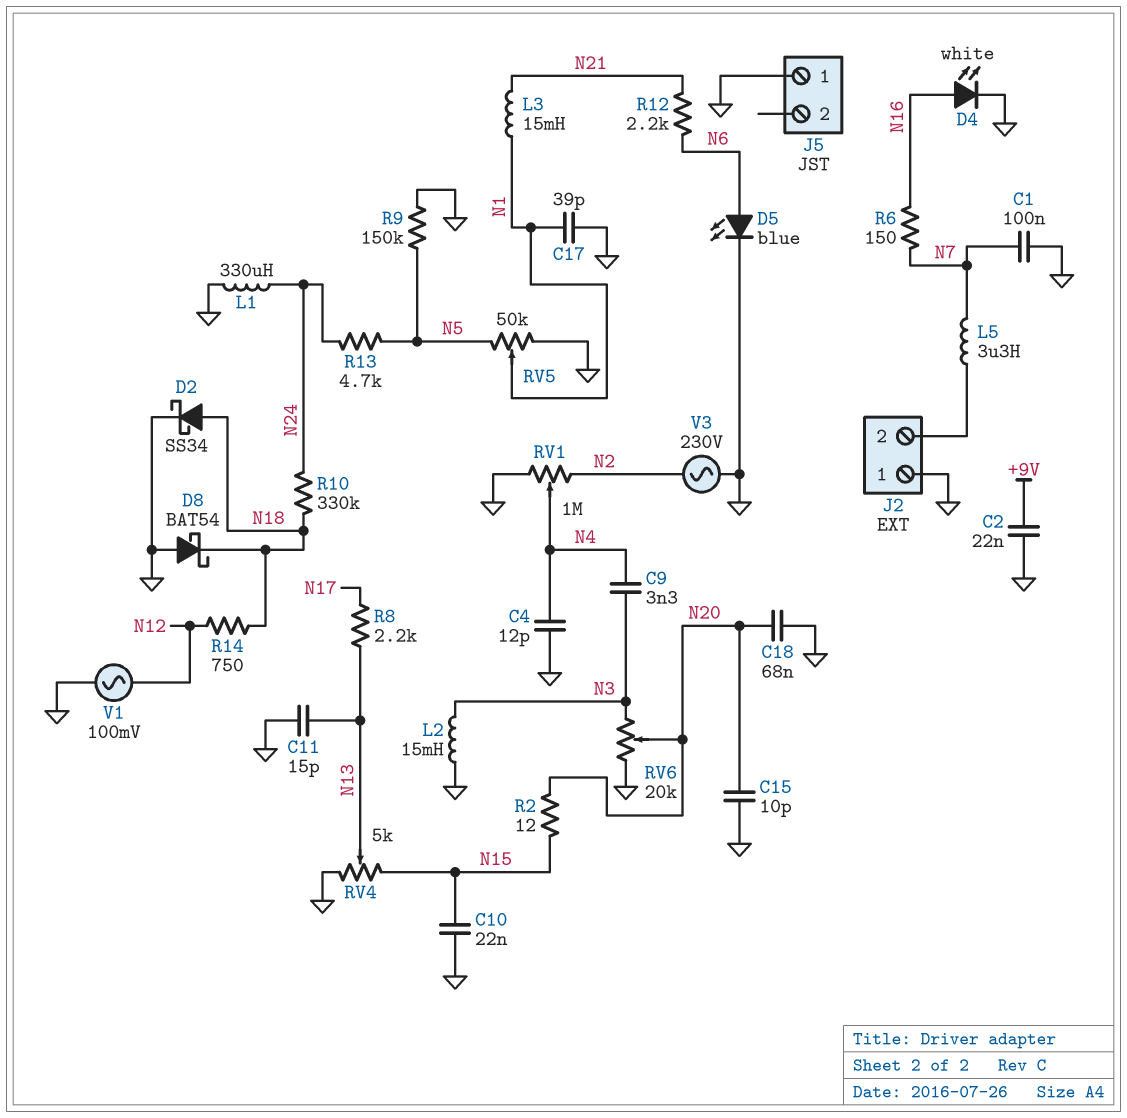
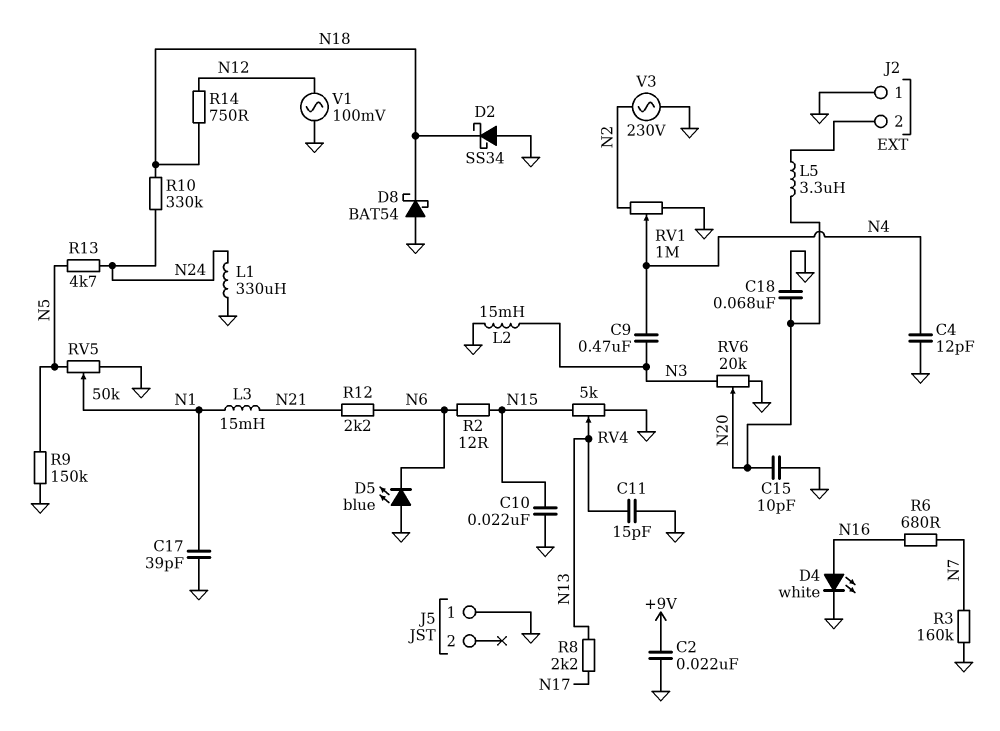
C1: 100nF (GND, N7) -> none
C9: 3.3nF (N3, N4) -> 470nF (N3, N4)
D2: schottky SS34 (A N18, K GND) -> schottky SS34 (A GND, K N18)
D5: LED blue (A N6, K GND) -> LED blue (A GND, K N6)
L5: 3.3uH (J2/2, N7) -> 3.3uH (J2/2, N20)
R2: 12 (N15, N20) -> 12 (N6, N15)
R3: none -> 160k (GND, N7)
R6: 150 (N7, N16) -> 680 (N7, N16)

